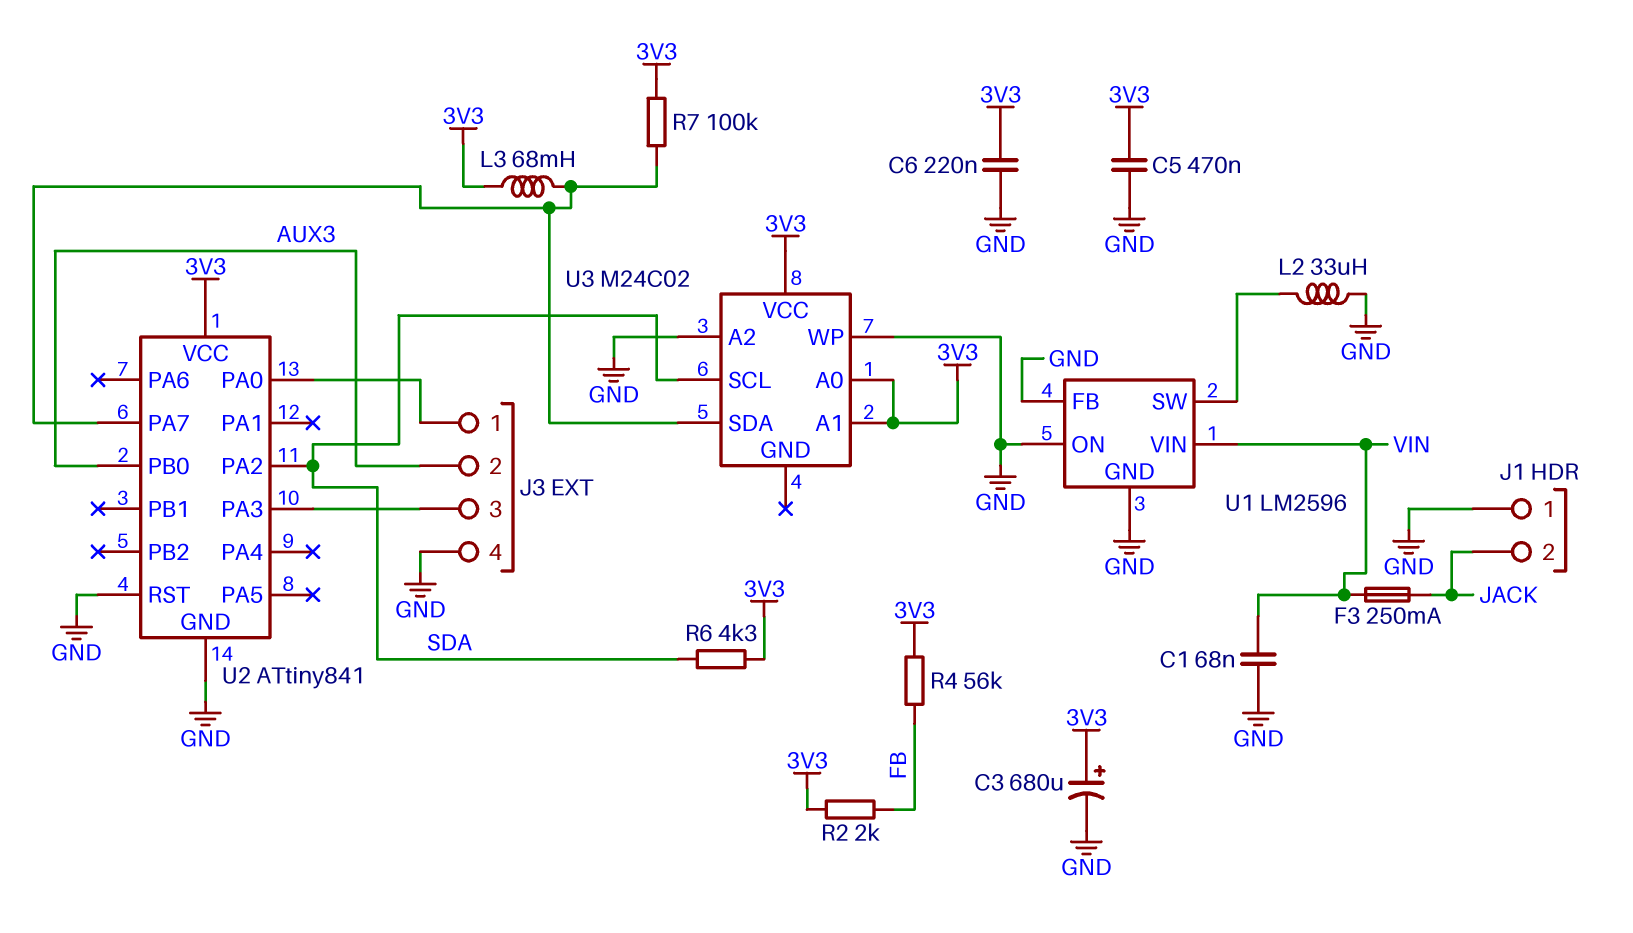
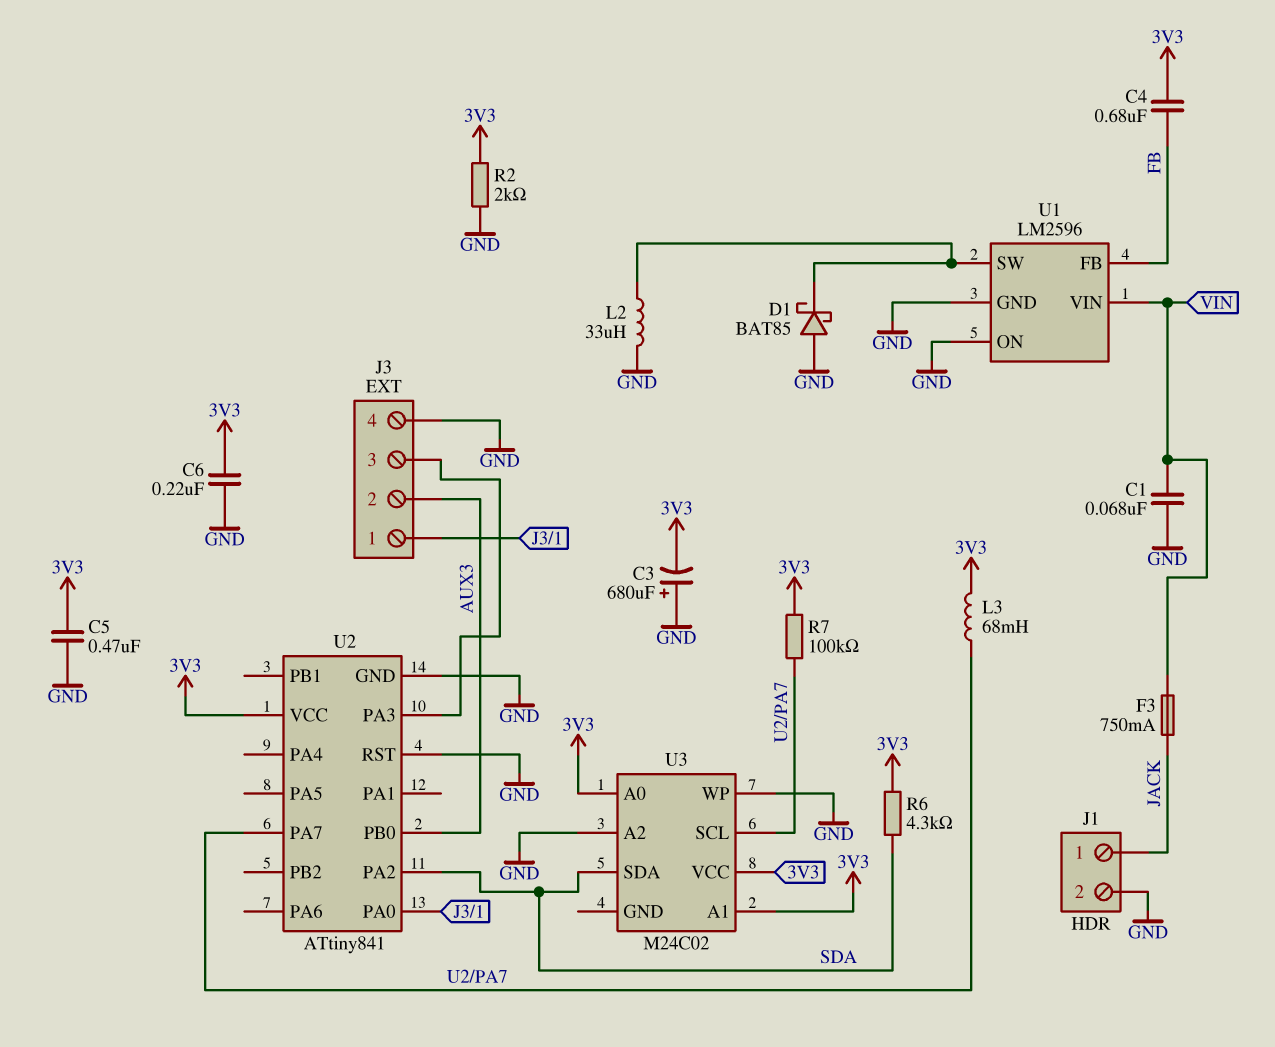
C3: 680uF (plus 3V3, minus GND) -> 680uF (plus GND, minus 3V3)
C4: none -> 680nF (3V3, FB)
D1: none -> schottky BAT85 (A GND, K U1/SW)
F3: 250mA (JACK, VIN) -> 750mA (JACK, VIN)
J1 pin 1: GND -> JACK
J1 pin 2: JACK -> GND
R2: 2k (3V3, FB) -> 2k (3V3, GND)
R4: 56k (3V3, FB) -> none
U1 pin FB: GND -> FB
U3 pin SCL: SDA -> U2/PA7
U3 pin SDA: U2/PA7 -> SDA

